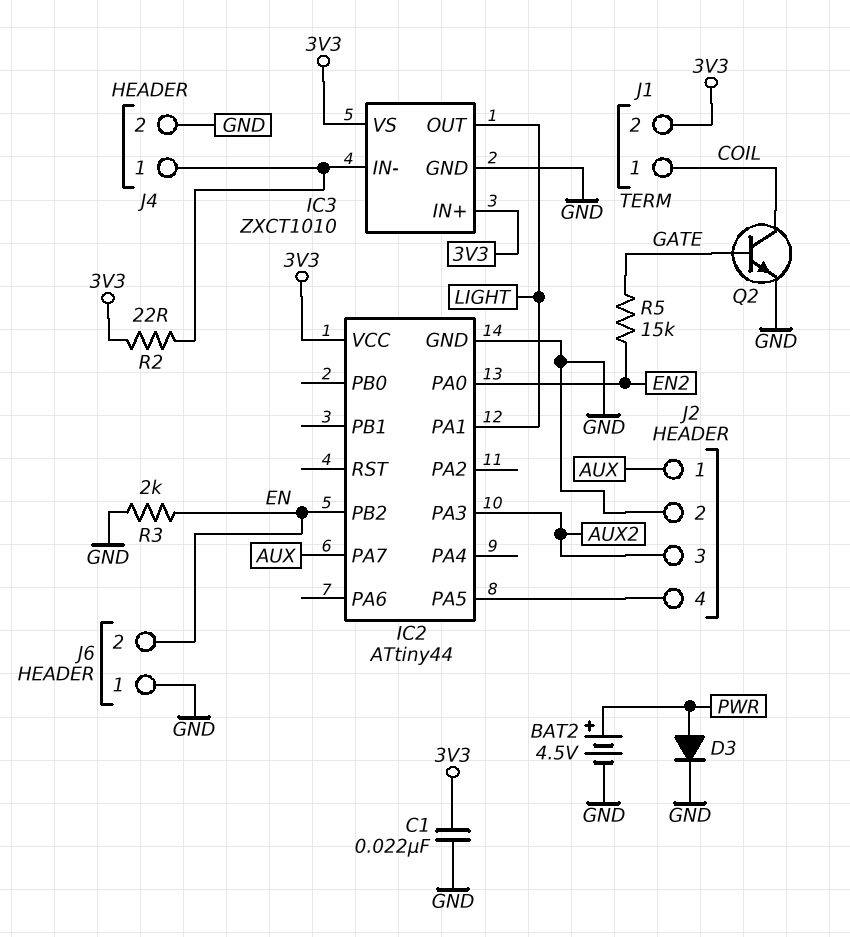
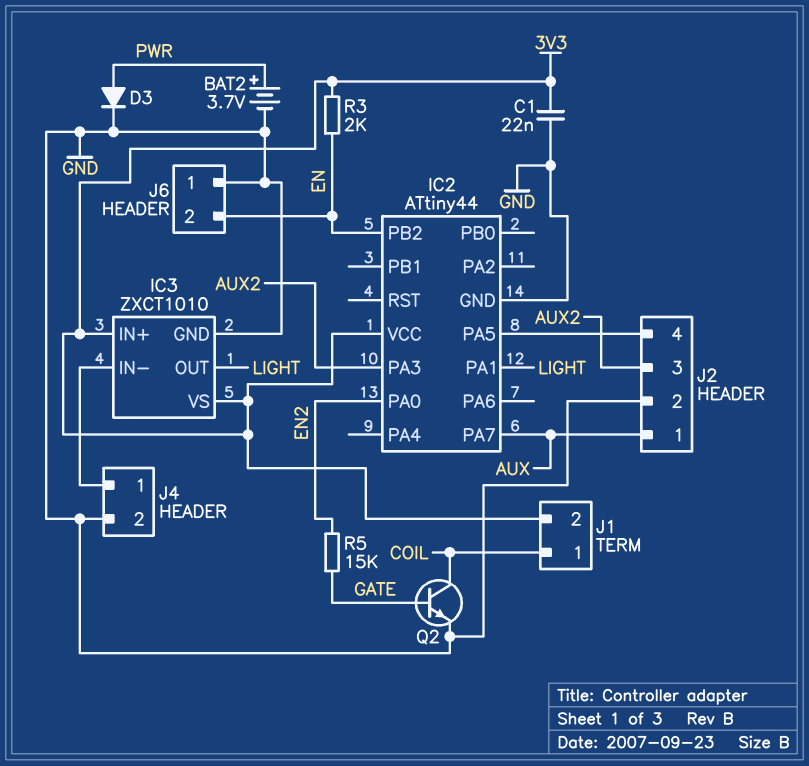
BAT2: 4.5V (plus PWR, minus GND) -> 3.7V (plus PWR, minus GND)
R2: 22 (3V3, IC3/IN-) -> none
R3: 2k (EN, GND) -> 2k (3V3, EN)

